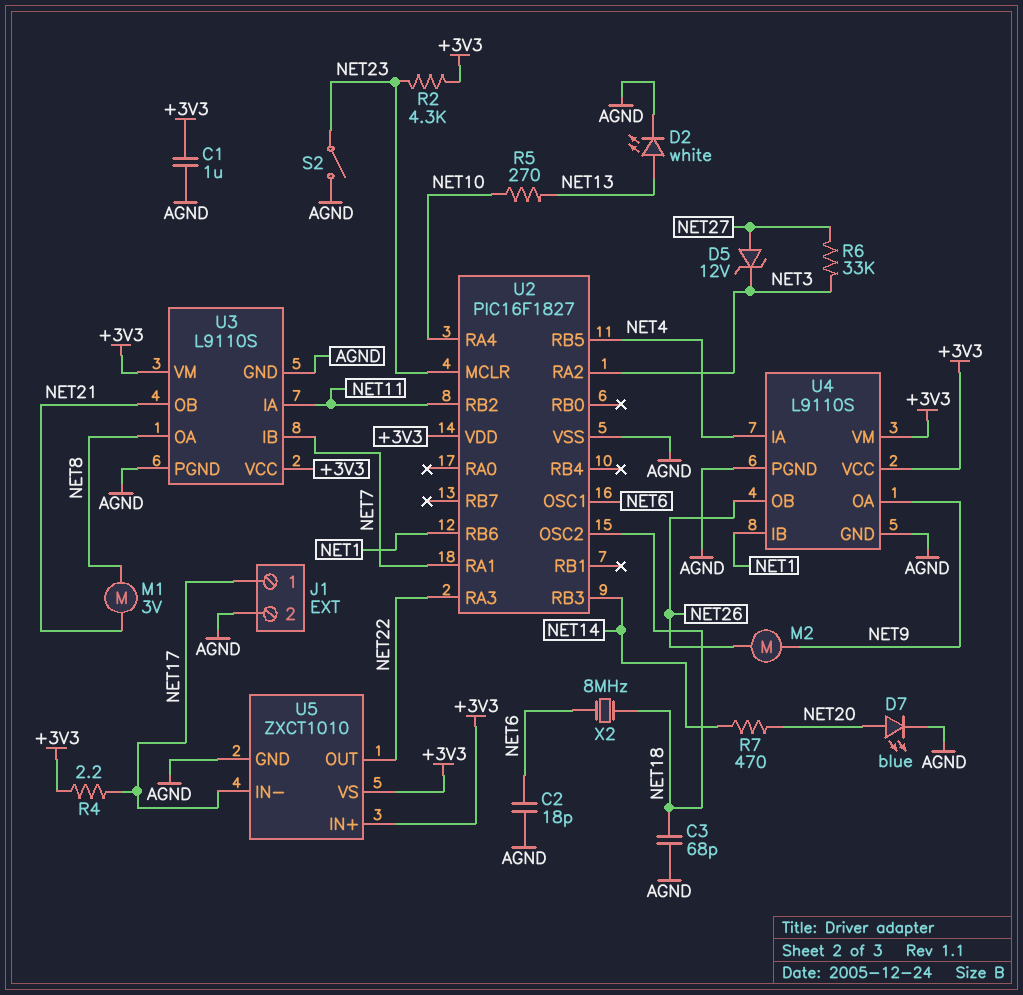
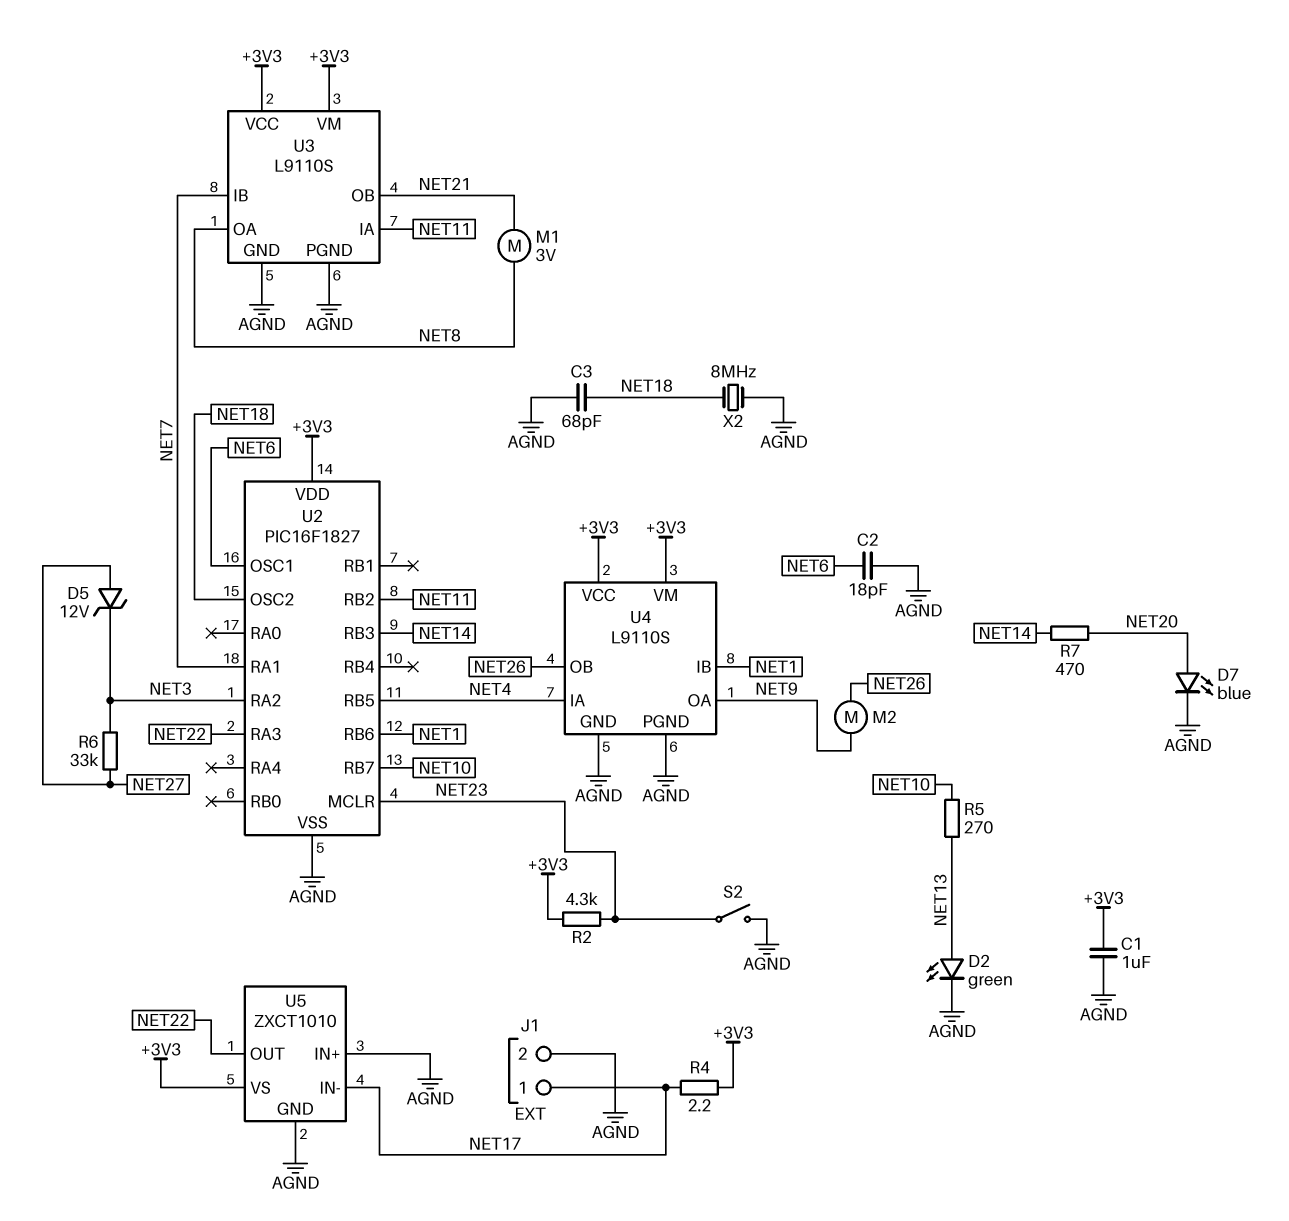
D2: LED white (A NET13, K AGND) -> LED green (A NET13, K AGND)
U2 pin RA4: NET10 -> none
U2 pin RB7: none -> NET10
U5 pin IN+: +3V3 -> AGND
X2: 8MHz (NET6, NET18) -> 8MHz (AGND, NET18)

